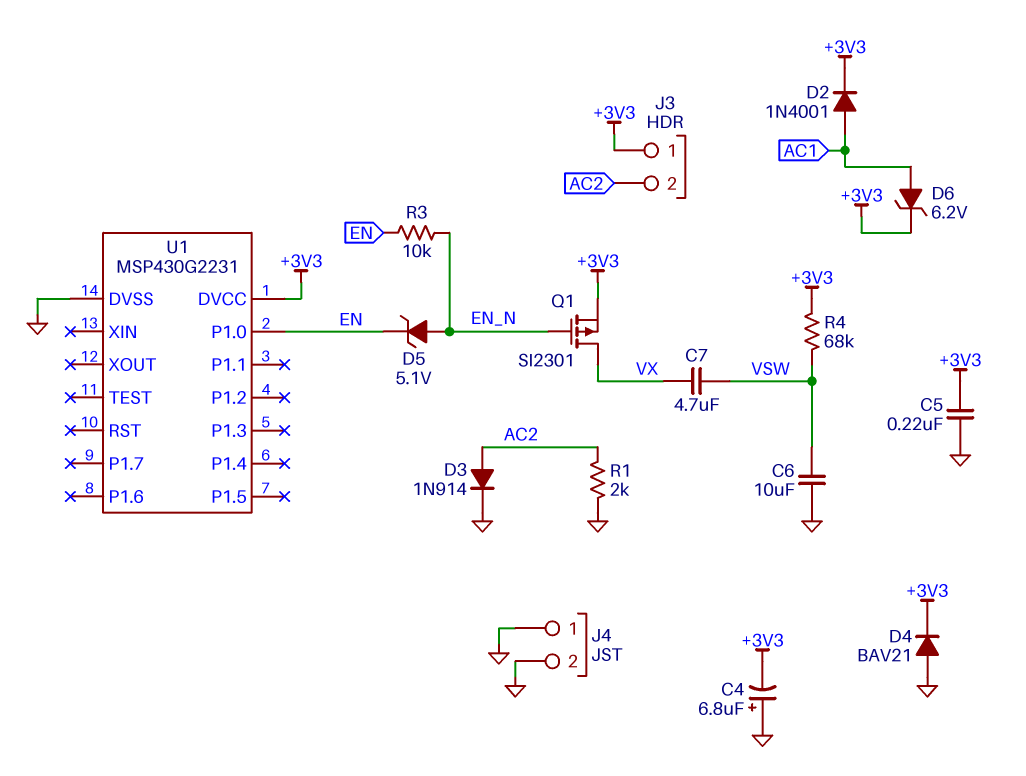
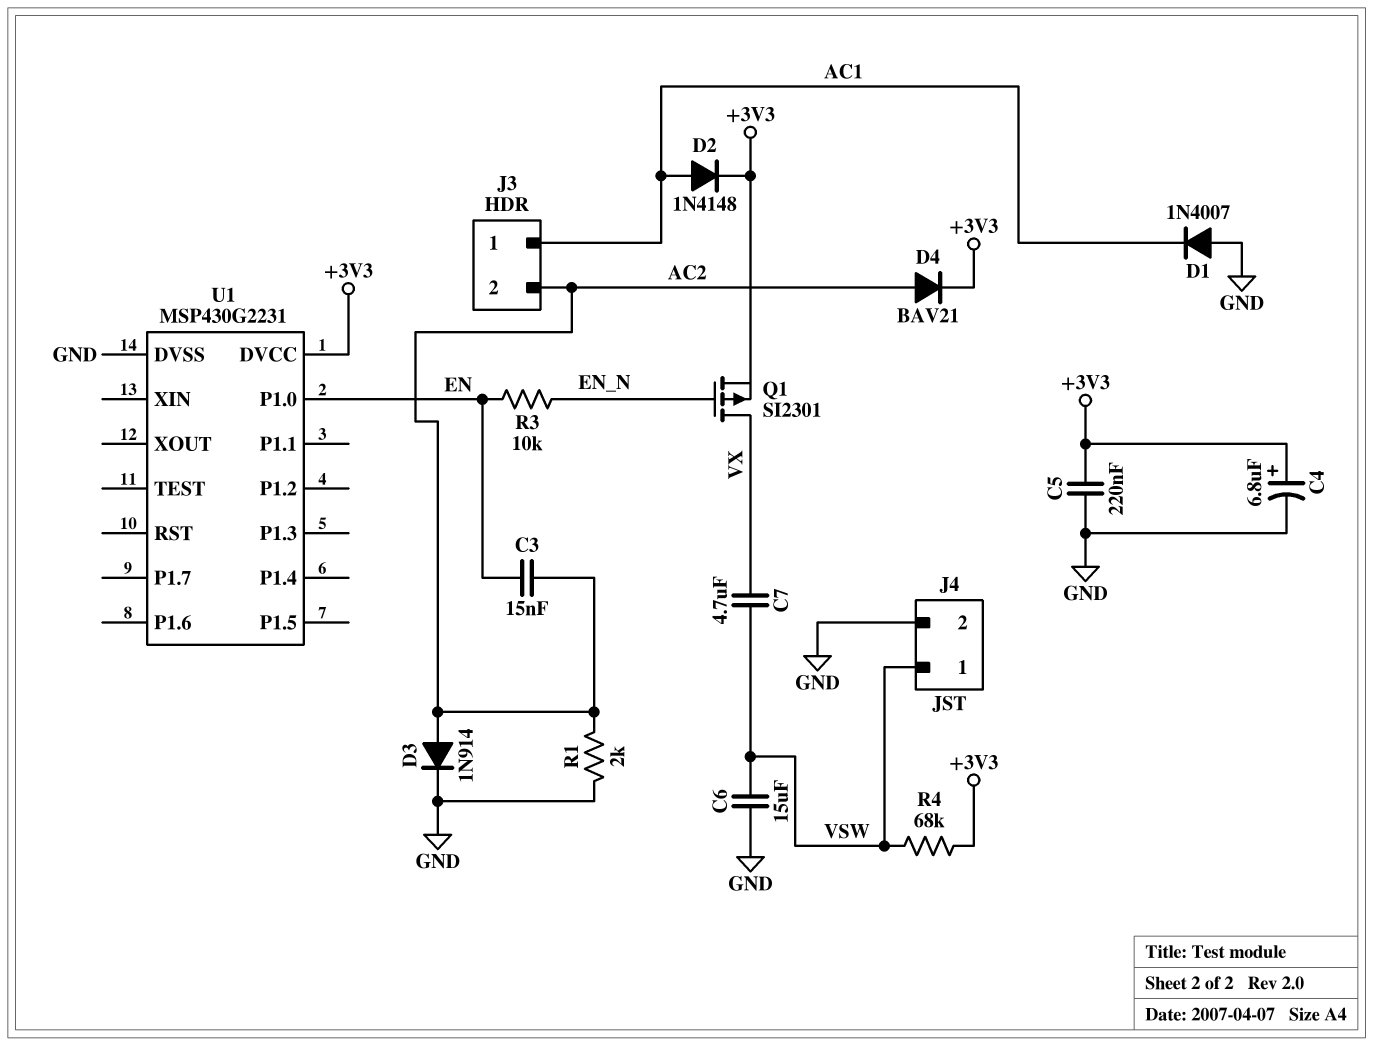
C3: none -> 15nF (AC2, EN)
C4: 6.8uF (plus GND, minus +3V3) -> 6.8uF (plus +3V3, minus GND)
C6: 10uF (GND, VSW) -> 15uF (GND, VSW)
D1: none -> diode 1N4007 (A GND, K AC1)
D2: diode 1N4001 (A AC1, K +3V3) -> diode 1N4148 (A AC1, K +3V3)
D4: diode BAV21 (A GND, K +3V3) -> diode BAV21 (A AC2, K +3V3)
D5: zener 5.1V (A EN_N, K EN) -> none
D6: zener 6.2V (A AC1, K +3V3) -> none
J3 pin 1: +3V3 -> AC1
J4 pin 1: GND -> VSW

